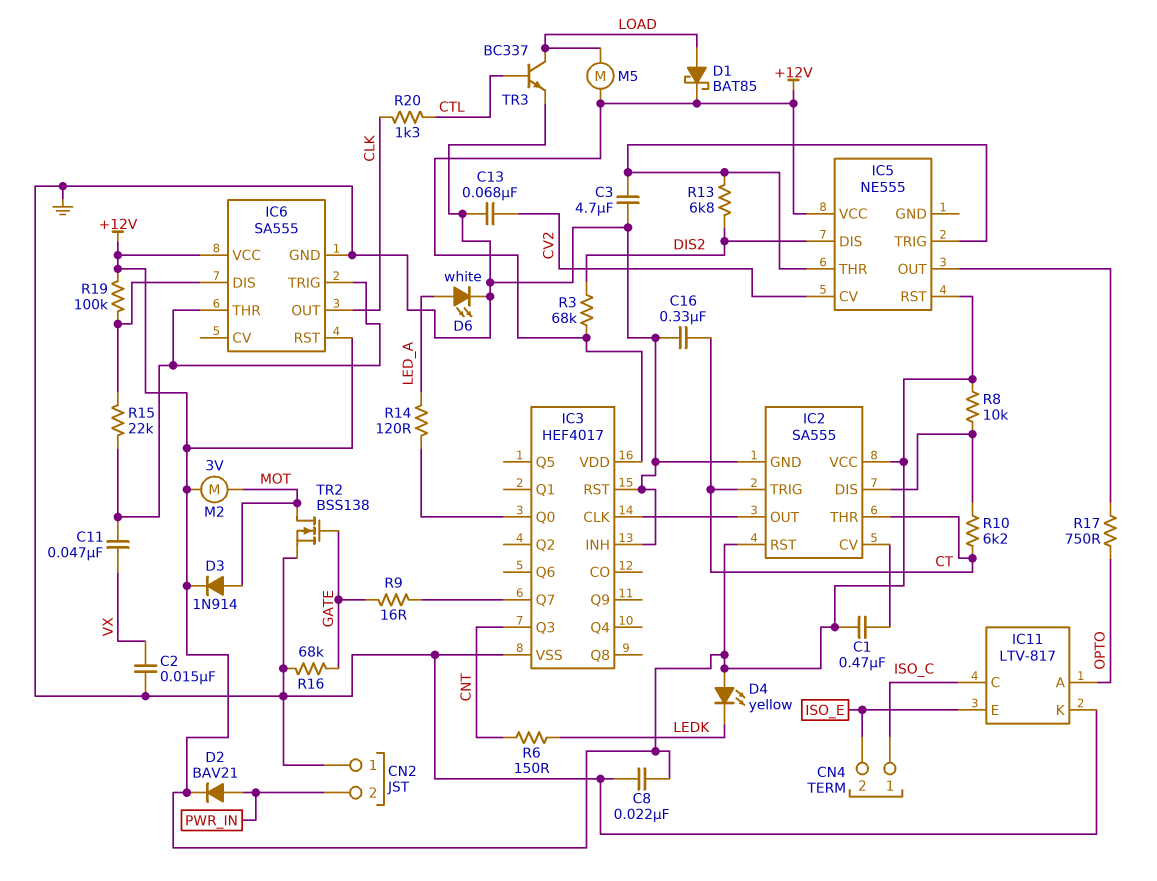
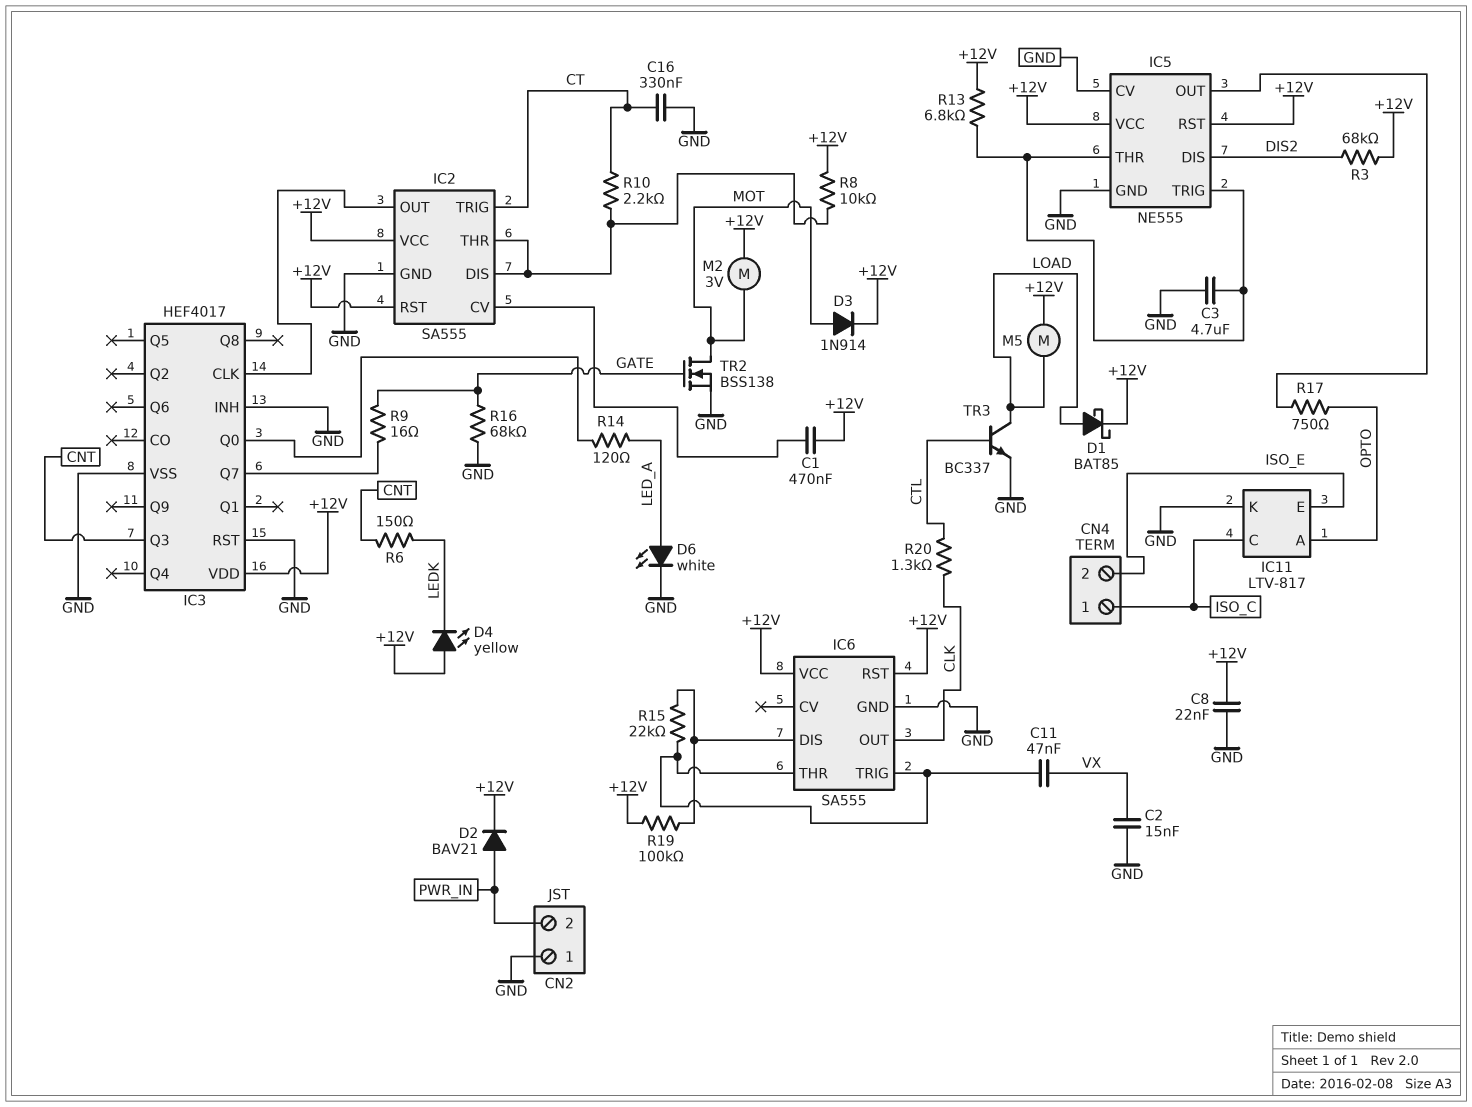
C13: 68nF (CV2, GND) -> none
IC2 pin THR: CT -> IC2/DIS
IC5 pin CV: CV2 -> GND
IC5 pin GND: none -> GND
R10: 6.2k (CT, IC2/DIS) -> 2.2k (CT, IC2/DIS)
R13: 6.8k (DIS2, IC5/THR) -> 6.8k (+12V, IC5/THR)

